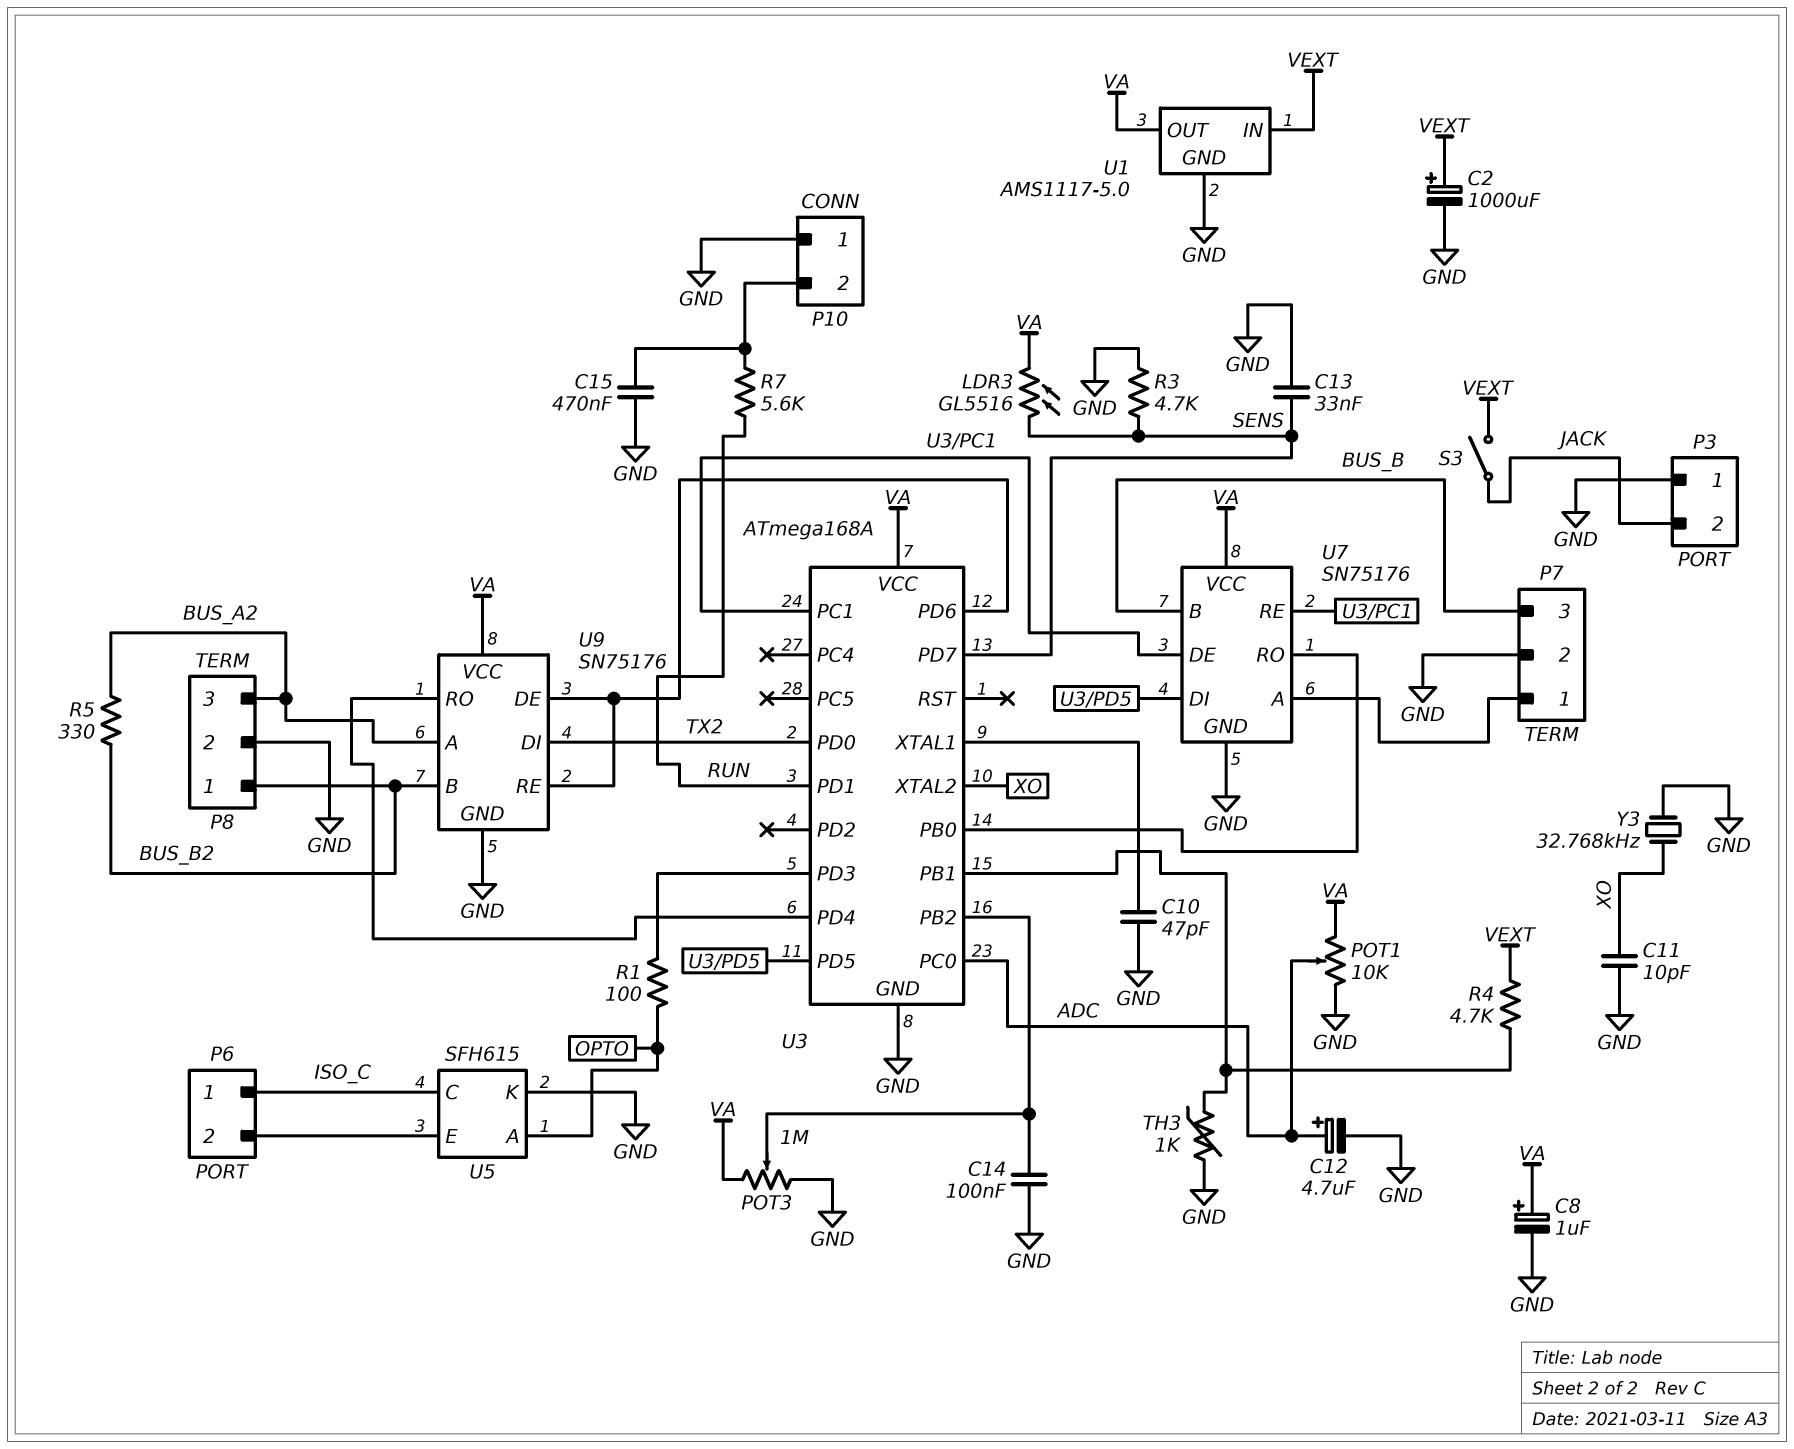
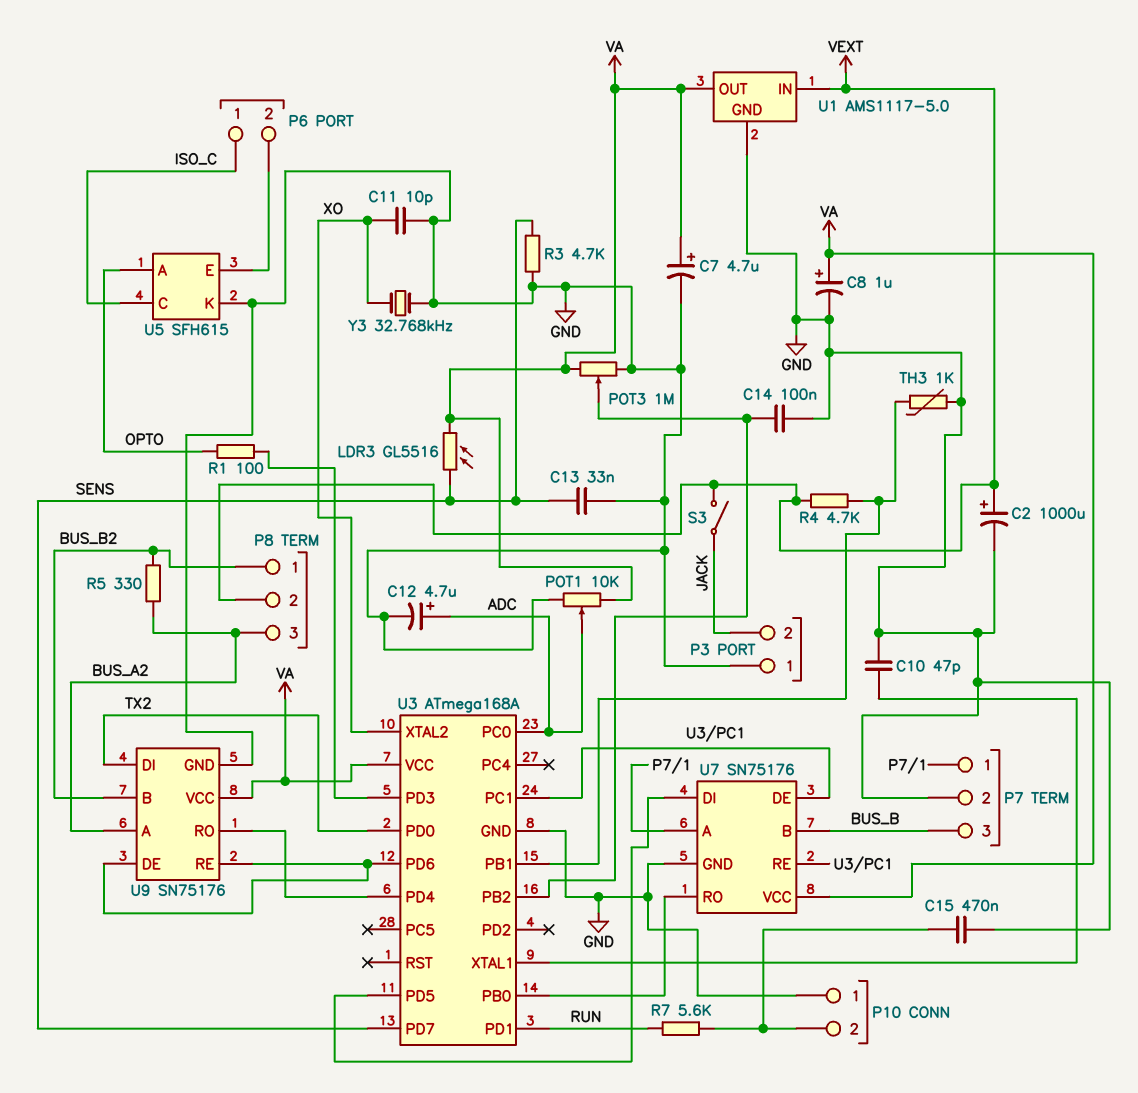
C7: none -> 4.7uF (plus VA, minus GND)
P8 pin 2: GND -> VEXT

